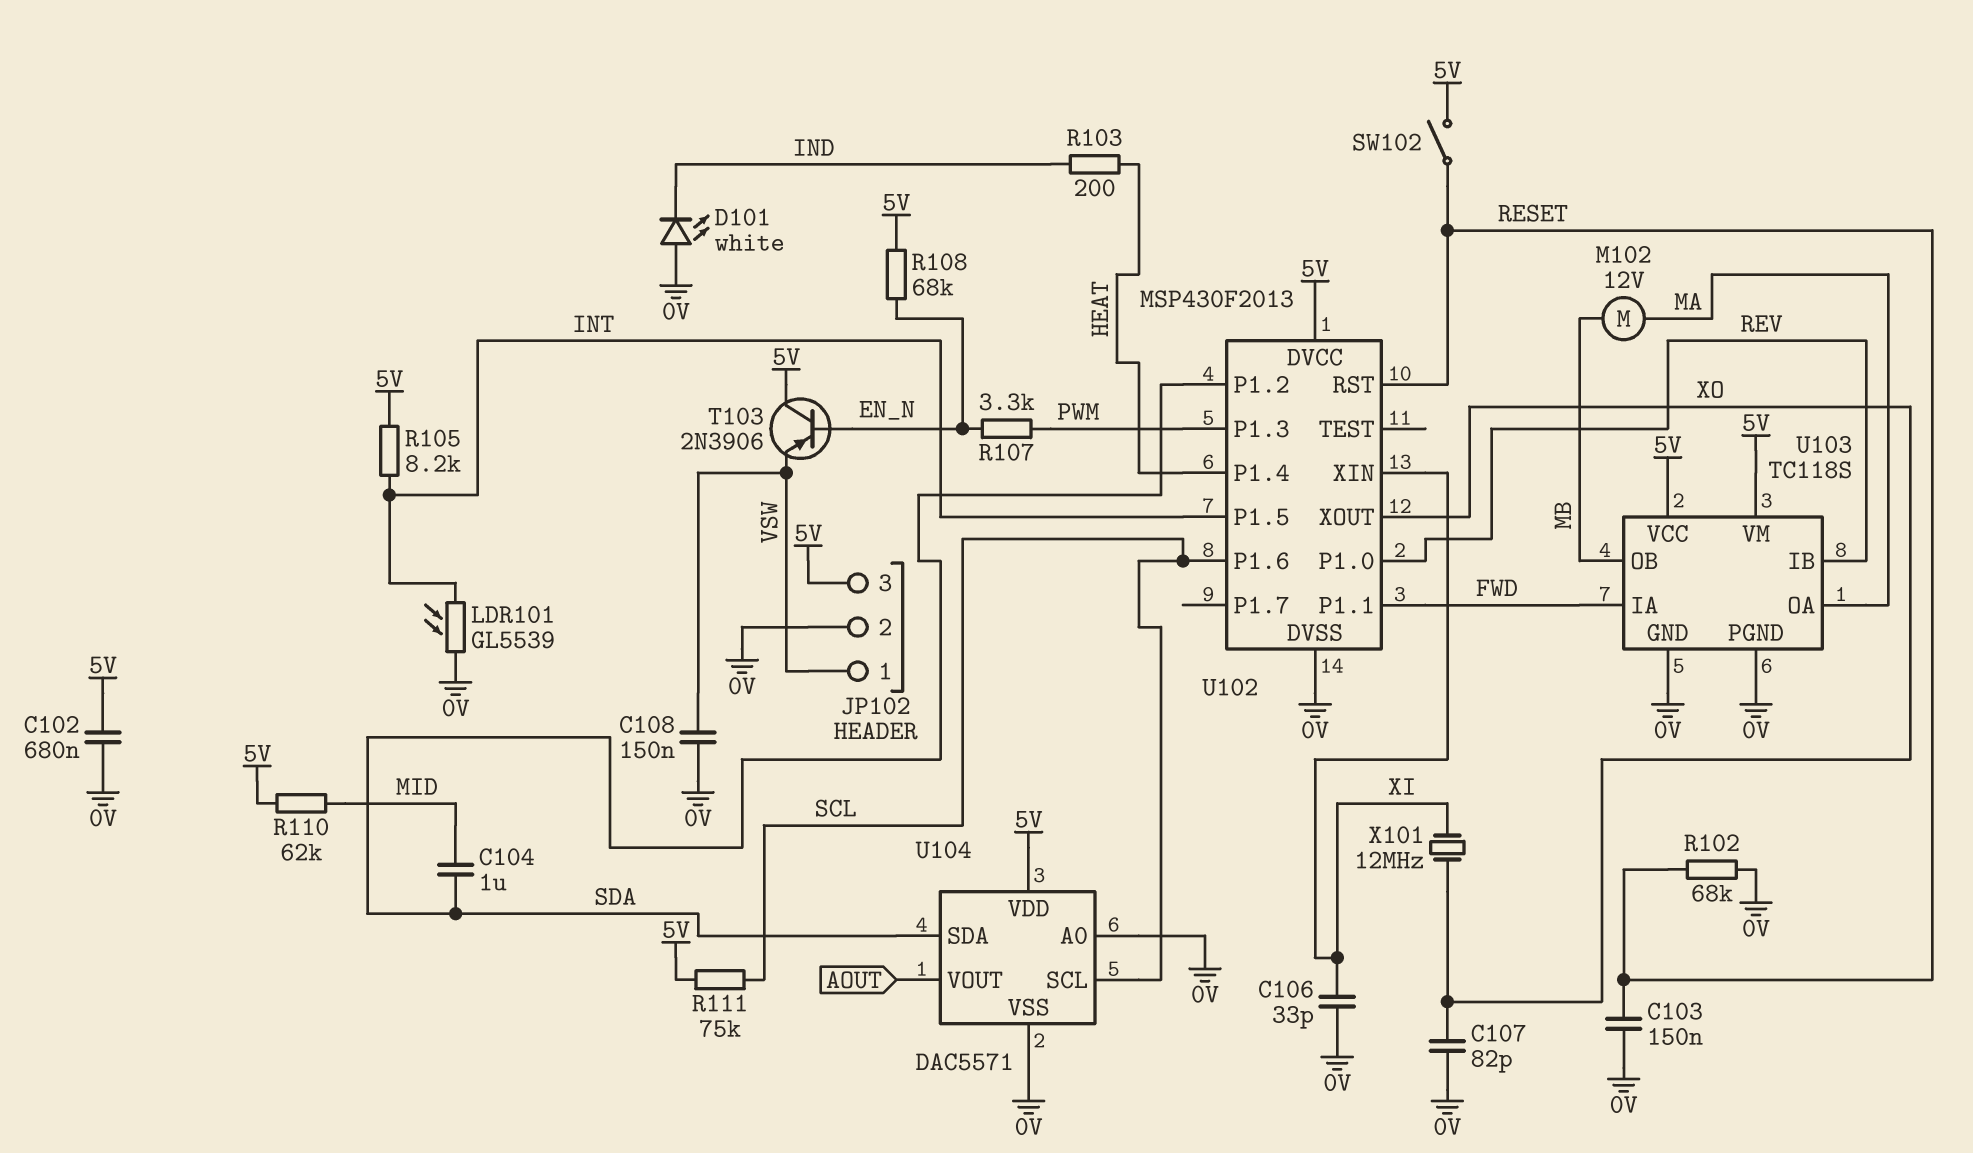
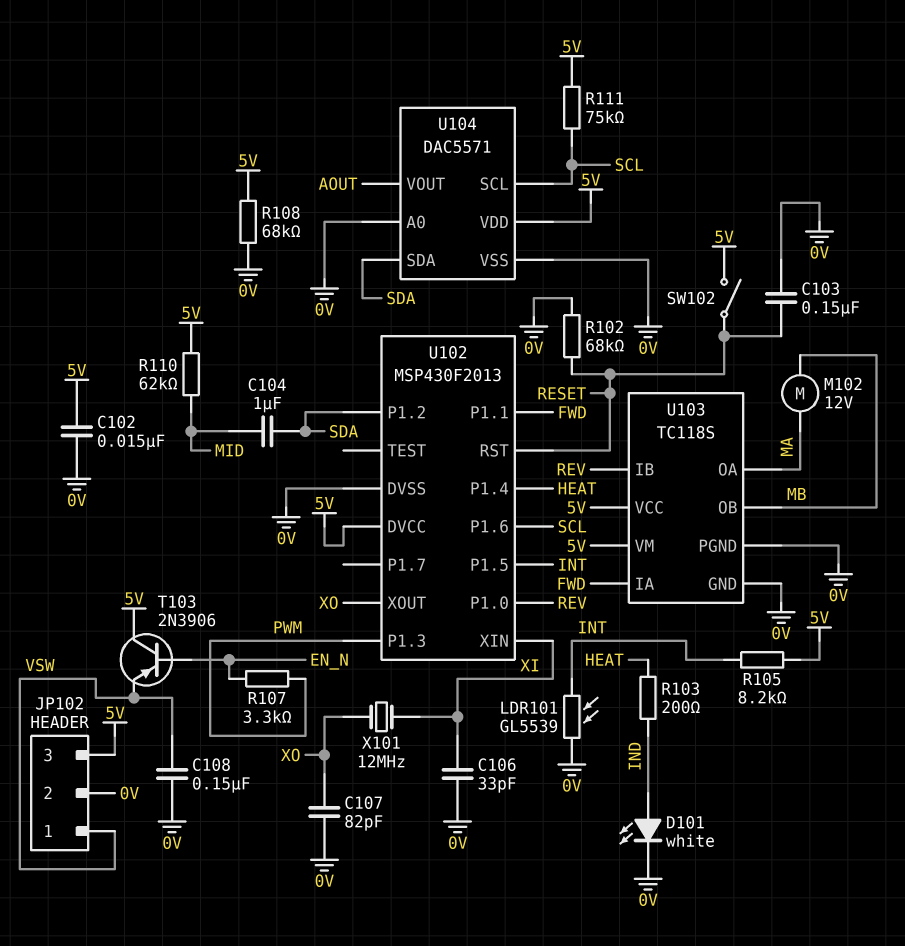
C102: 680nF (0V, 5V) -> 15nF (0V, 5V)
D101: LED white (A 0V, K IND) -> LED white (A IND, K 0V)
R108: 68k (5V, EN_N) -> 68k (0V, 5V)

